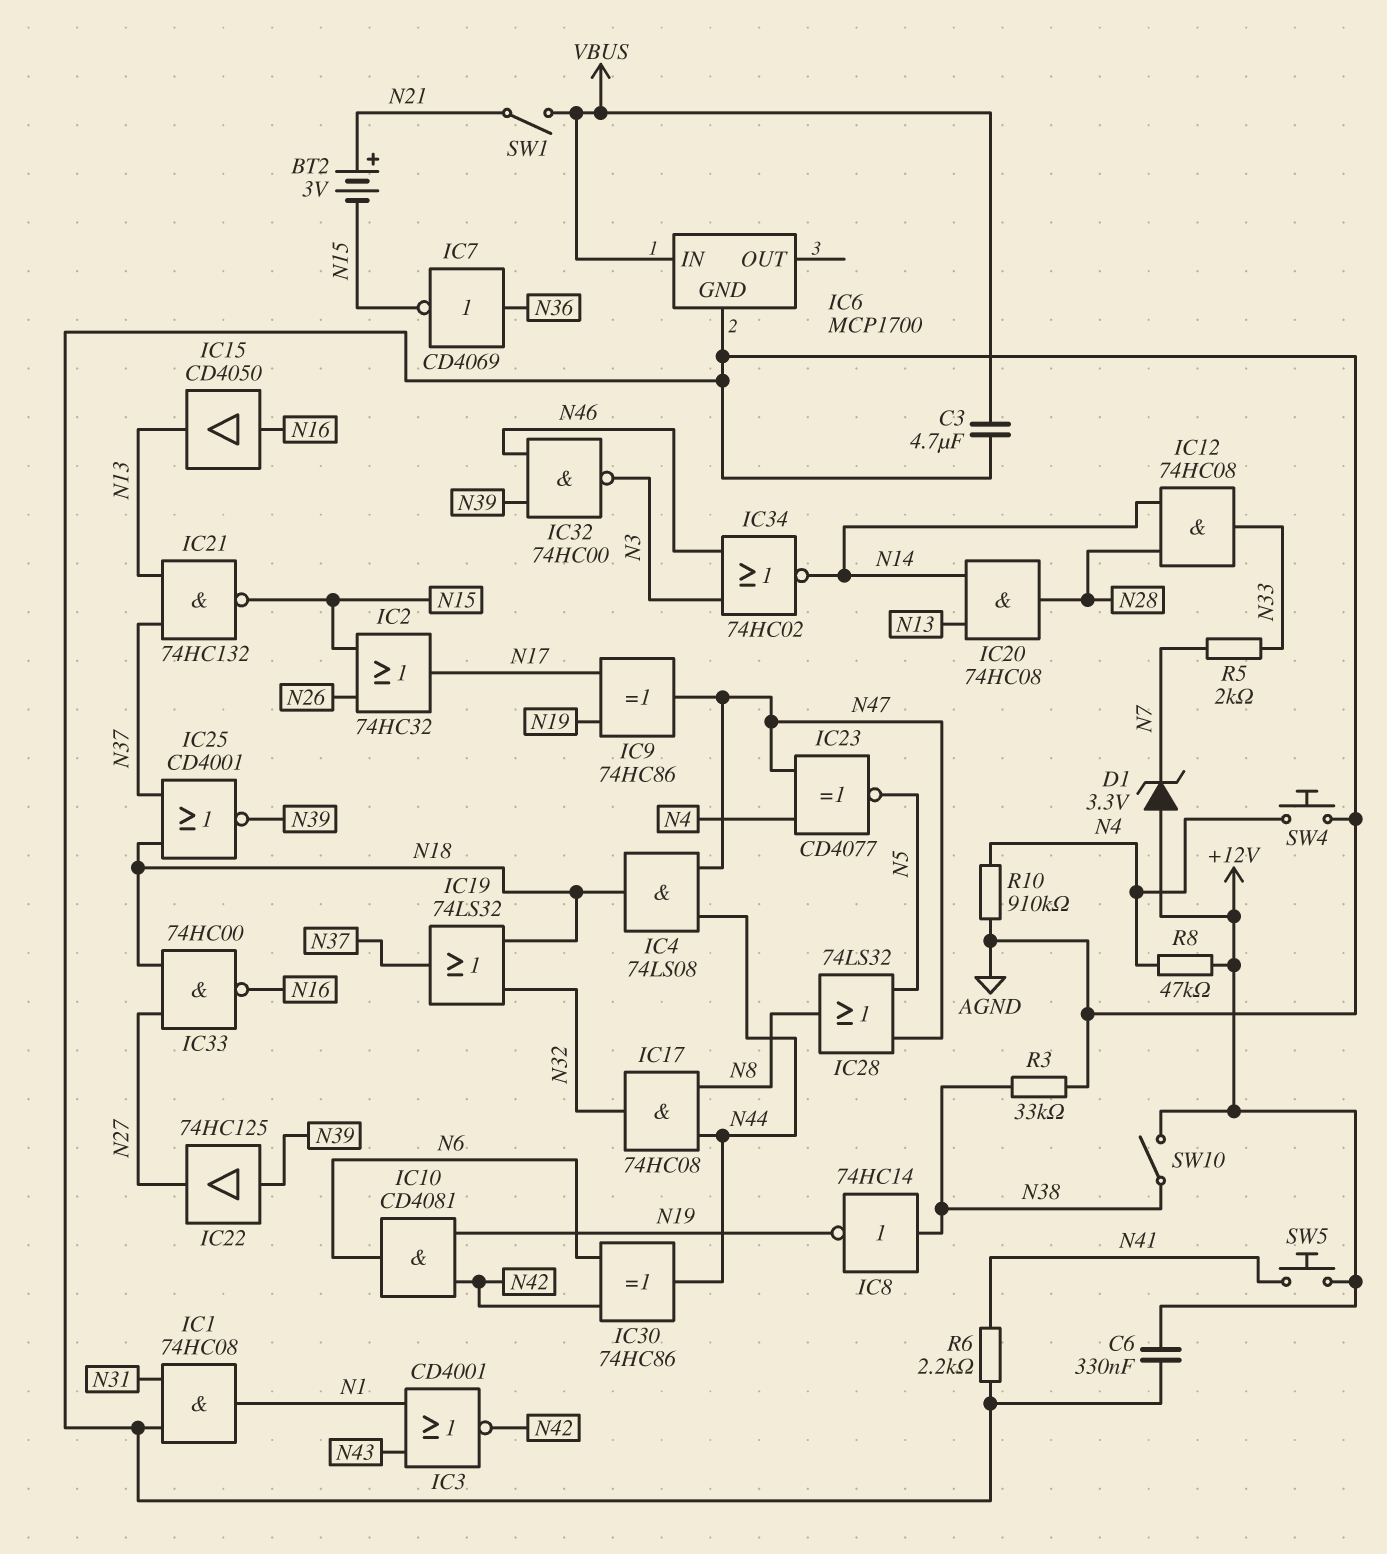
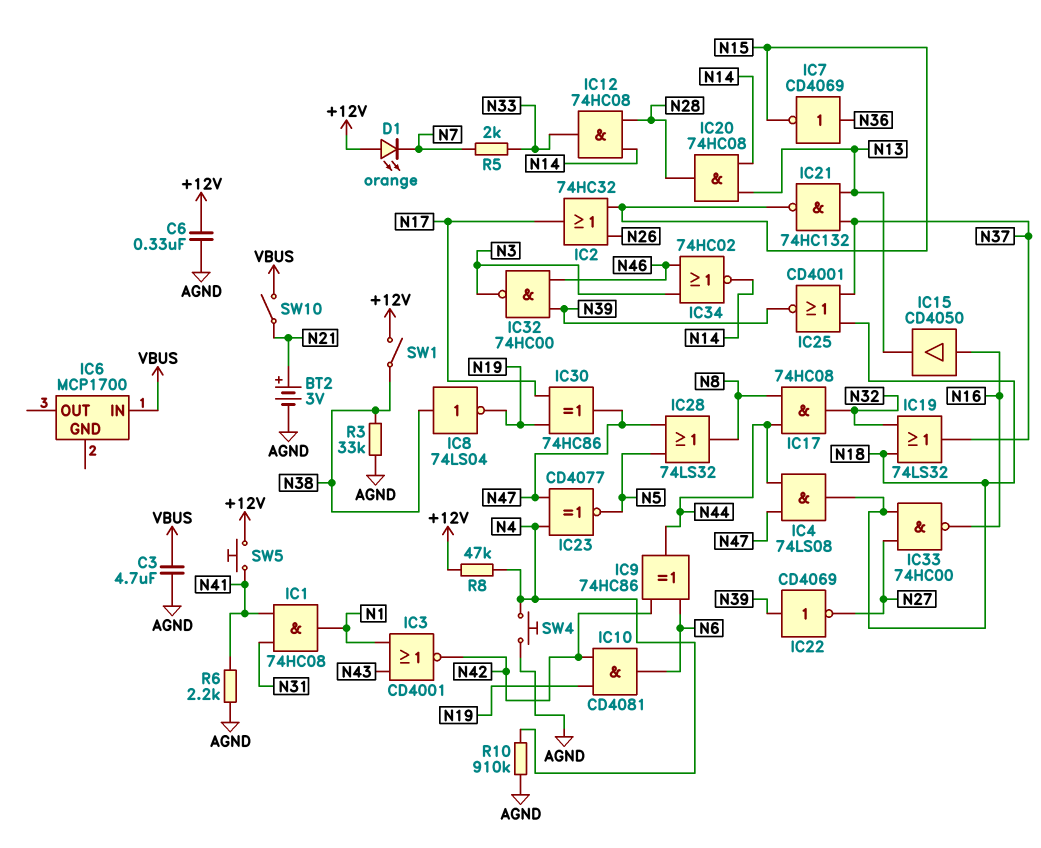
BT2: 3V (plus N21, minus N15) -> 3V (plus N21, minus AGND)
D1: zener 3.3V (A +12V, K N7) -> LED orange (A +12V, K N7)
IC1: AND 74HC08 (in AGND, in N31, out N1) -> AND 74HC08 (in N31, in N41, out N1)
IC6 pin GND: AGND -> none
IC8: NOT 74HC14 (in N38, out N19) -> NOT 74LS04 (in N38, out N19)
IC9: XOR 74HC86 (in N17, in N19, out N47) -> XOR 74HC86 (in N6, in N42, out N44)
IC22: buffer 74HC125 (in N39, out N27) -> NOT CD4069 (in N39, out N27)
IC30: XOR 74HC86 (in N6, in N42, out N44) -> XOR 74HC86 (in N17, in N19, out N47)
SW1: switch (N21, VBUS) -> switch (+12V, N38)
SW10: switch (+12V, N38) -> switch (N21, VBUS)

